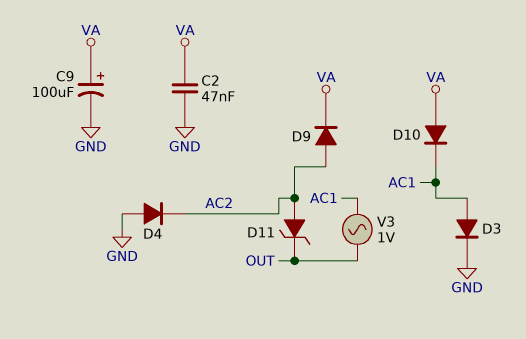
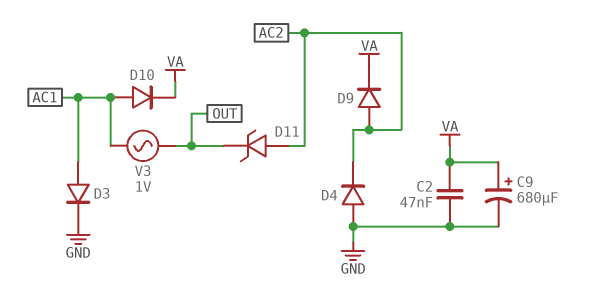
C9: 100uF (plus VA, minus GND) -> 680uF (plus VA, minus GND)
D10: diode (A VA, K AC1) -> diode (A AC1, K VA)

